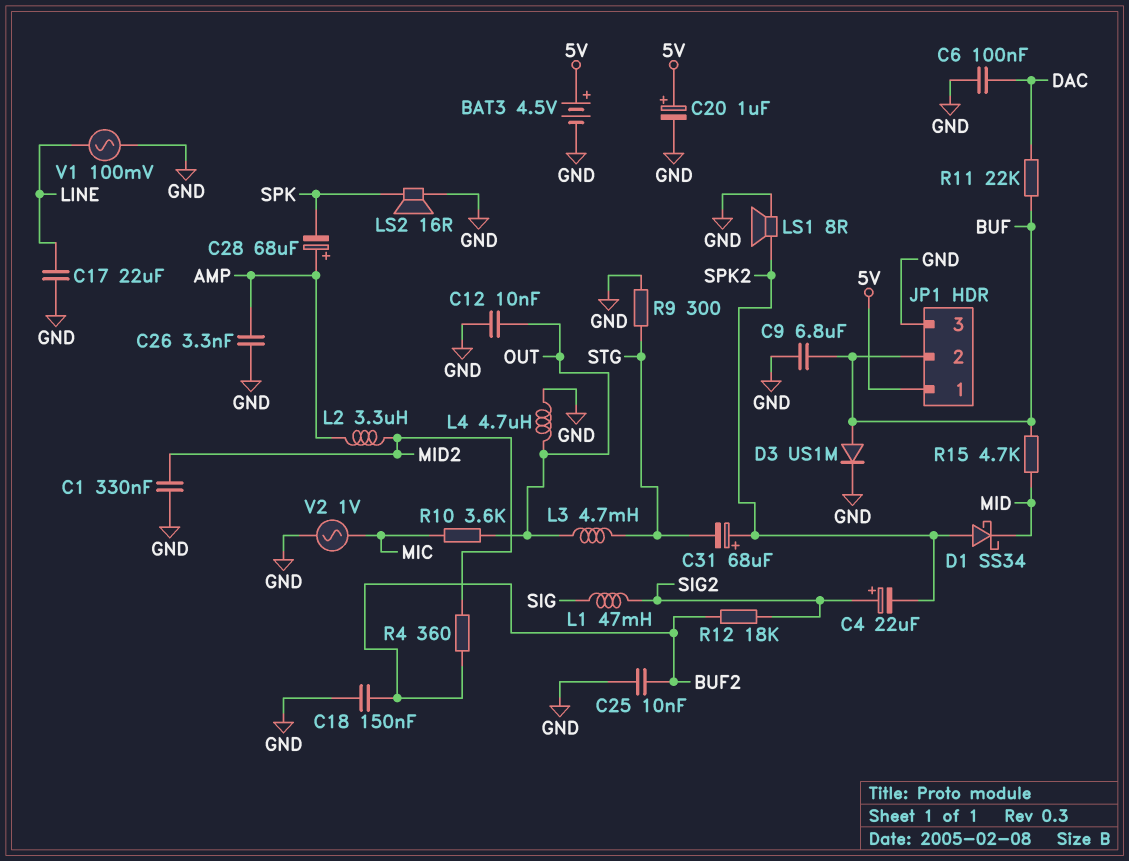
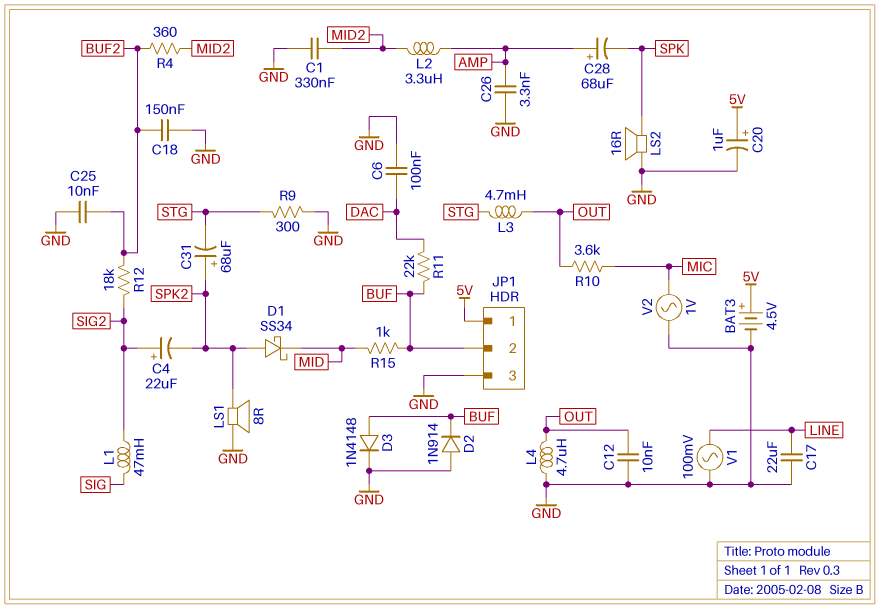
C9: 6.8uF (BUF, GND) -> none
D2: none -> diode 1N914 (A GND, K BUF)
D3: diode US1M (A BUF, K GND) -> diode 1N4148 (A BUF, K GND)
R15: 4.7k (BUF, MID) -> 1k (BUF, MID)

